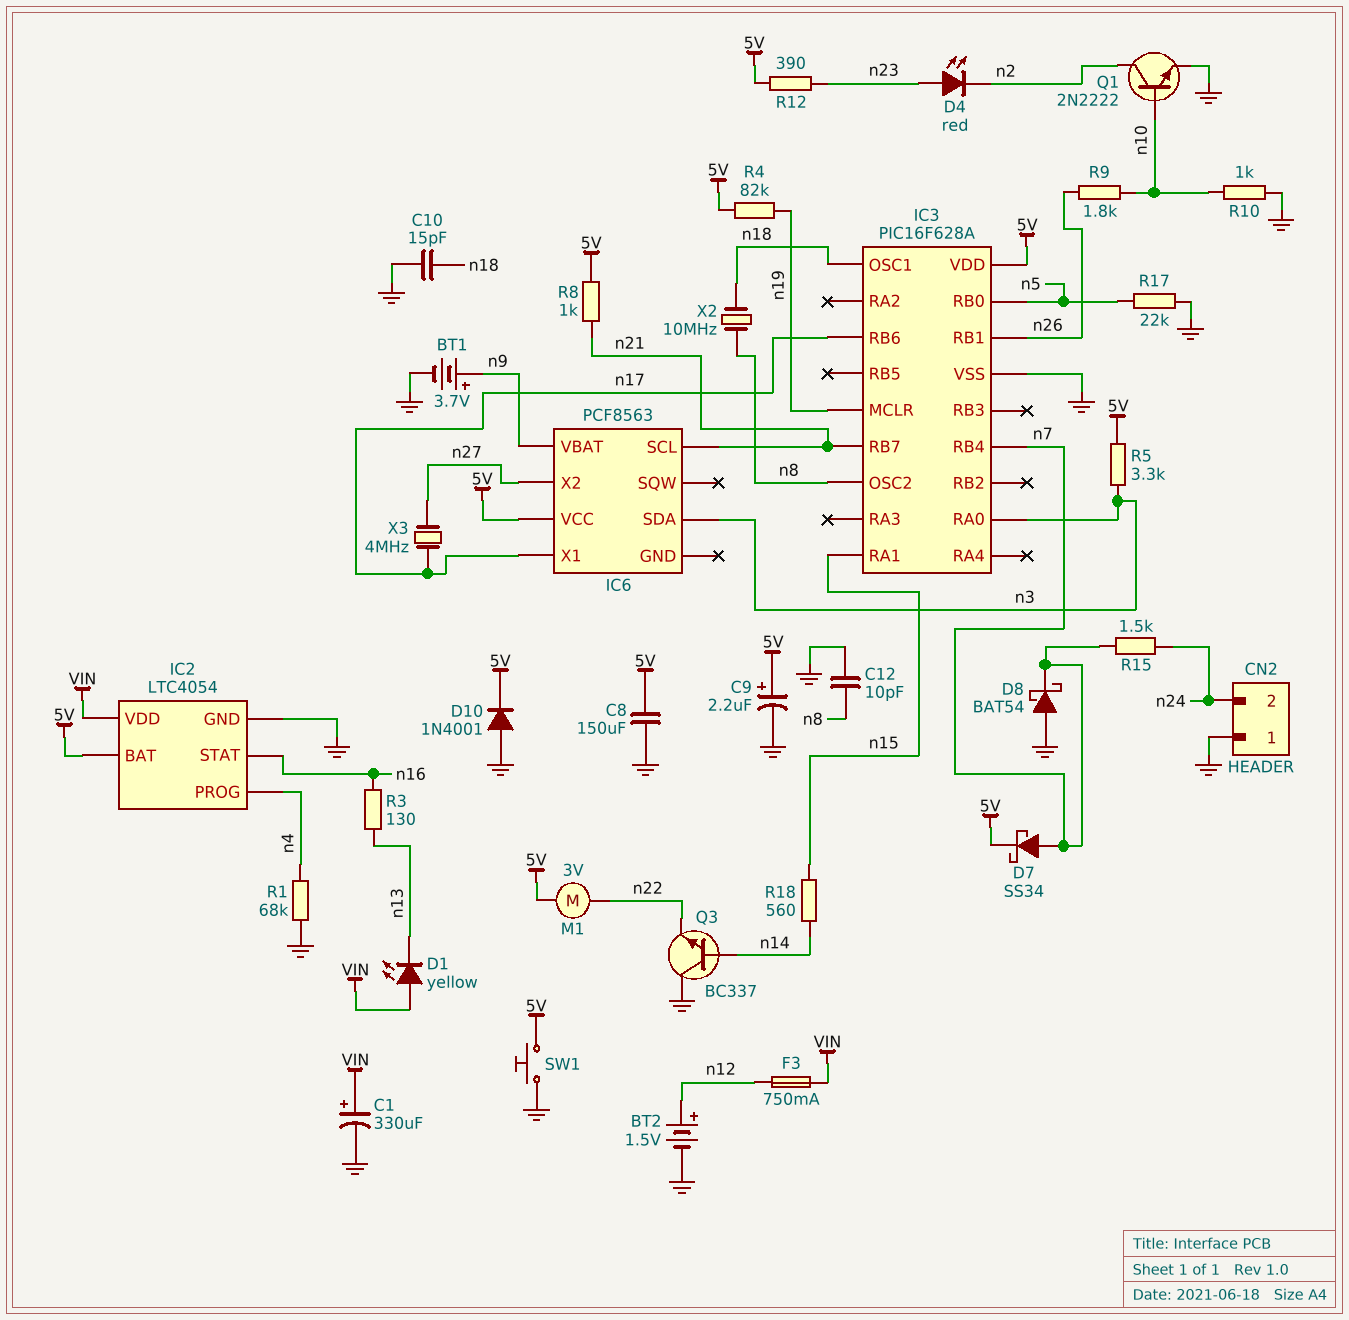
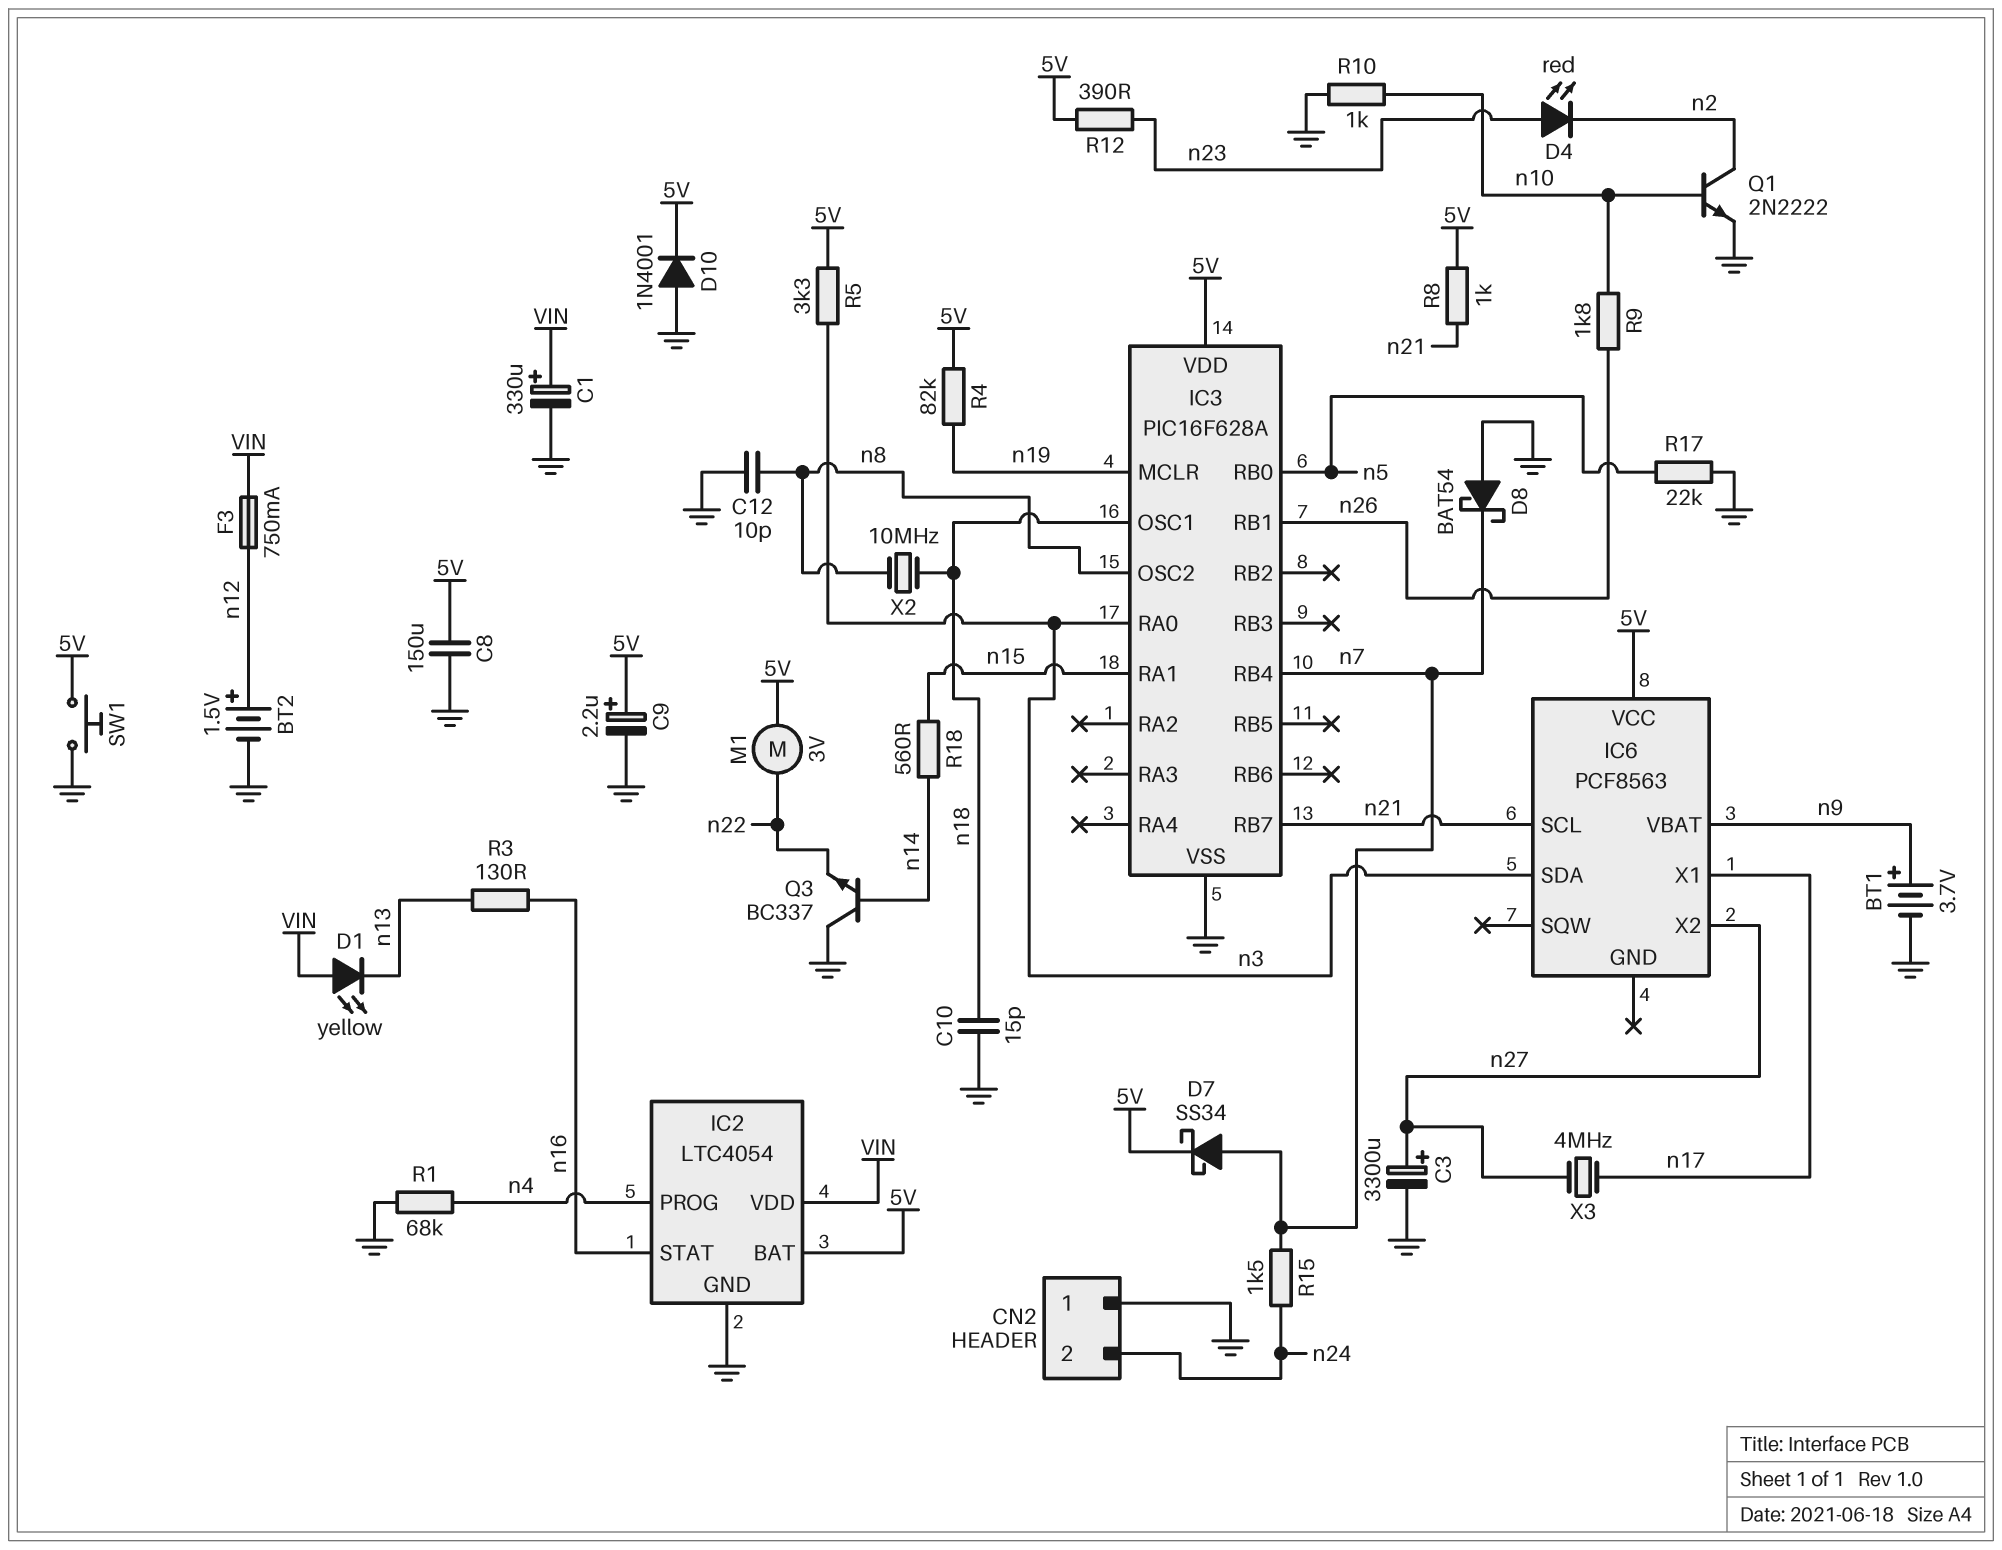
C3: none -> 3300uF (plus n27, minus GND)
IC3 pin RB6: n17 -> none

